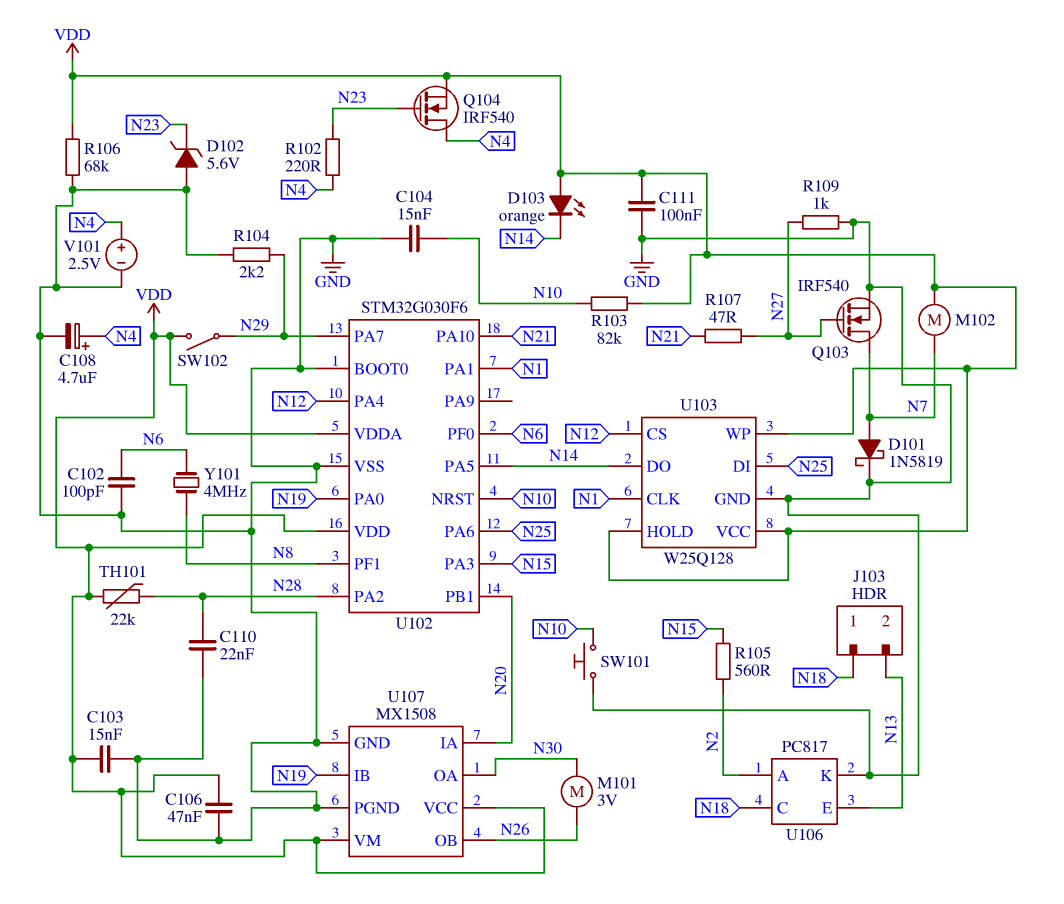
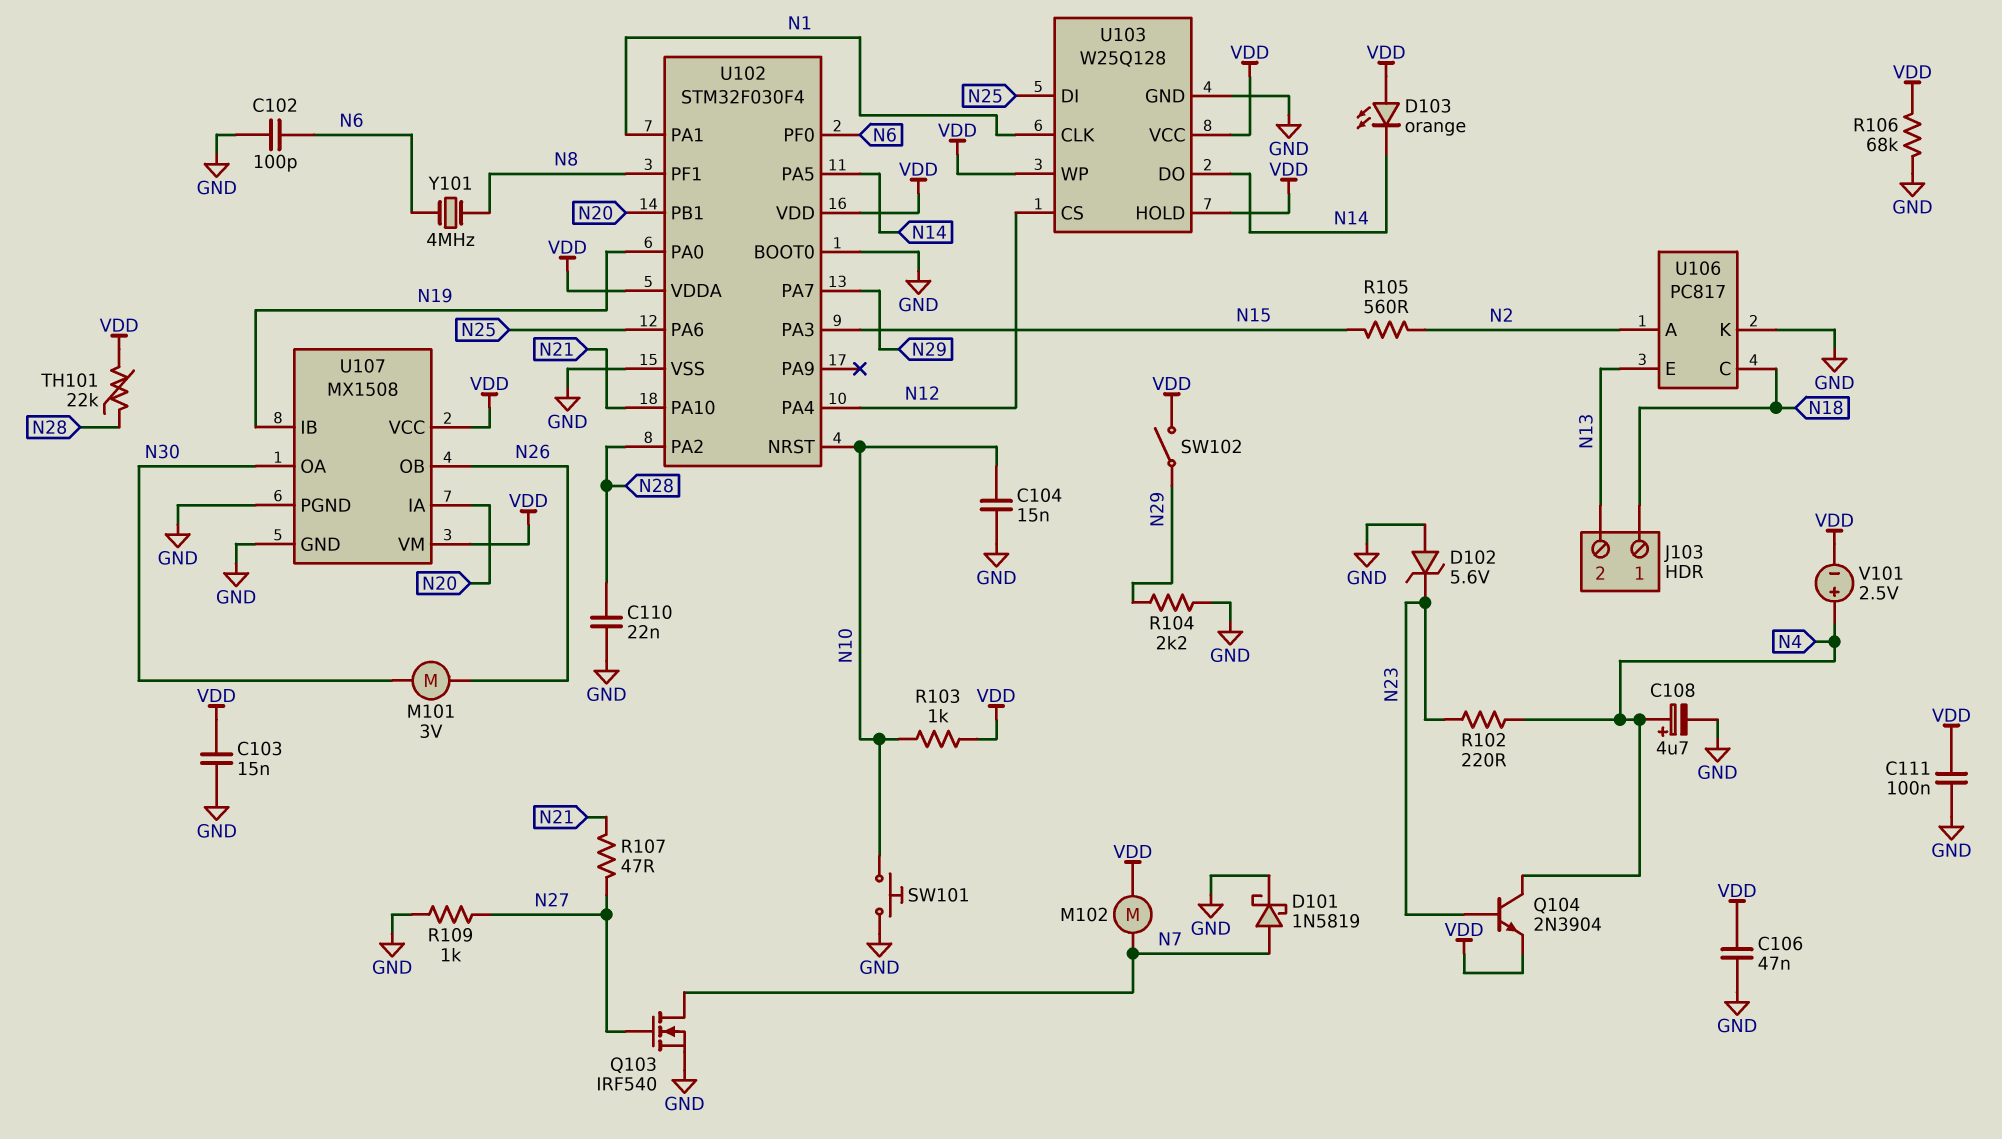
Q104: NMOS IRF540 (G N23, D N4, S VDD) -> NPN 2N3904 (B N23, C N4, E VDD)
R103: 82k (N10, VDD) -> 1k (N10, VDD)
U102: STM32G030F6 -> STM32F030F4
V101: 2.5V (plus N4, minus GND) -> 2.5V (plus N4, minus VDD)

